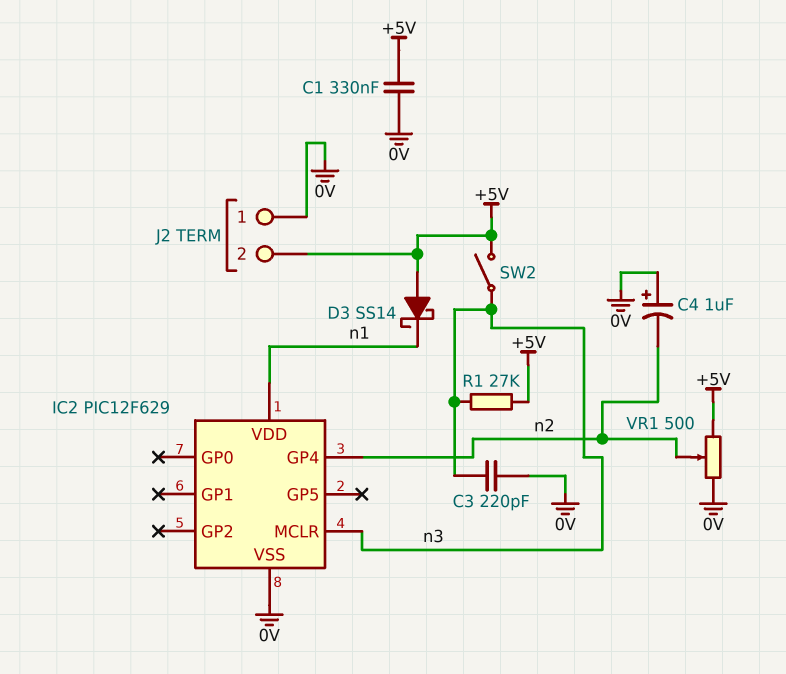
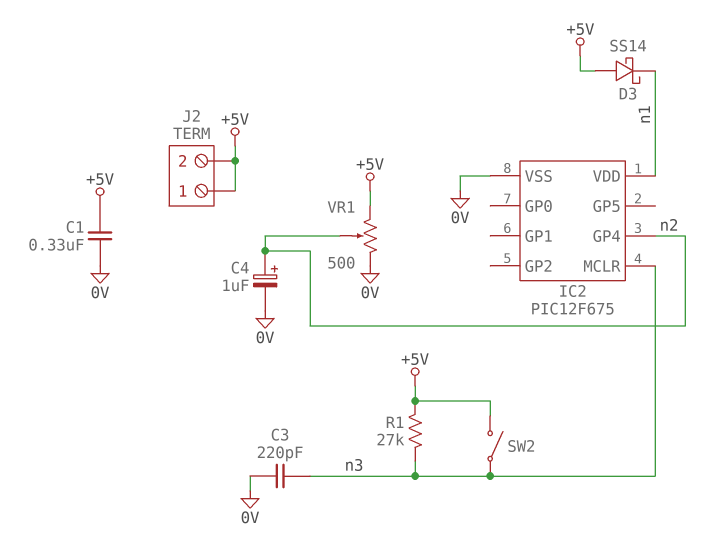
C4: 1uF (plus 0V, minus n2) -> 1uF (plus n2, minus 0V)
IC2: PIC12F629 -> PIC12F675
J2 pin 1: 0V -> +5V

